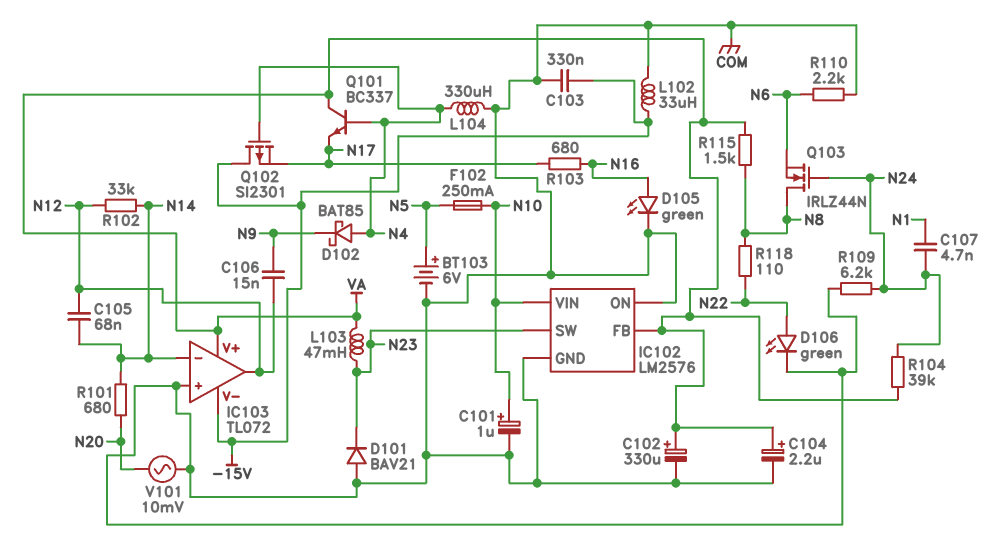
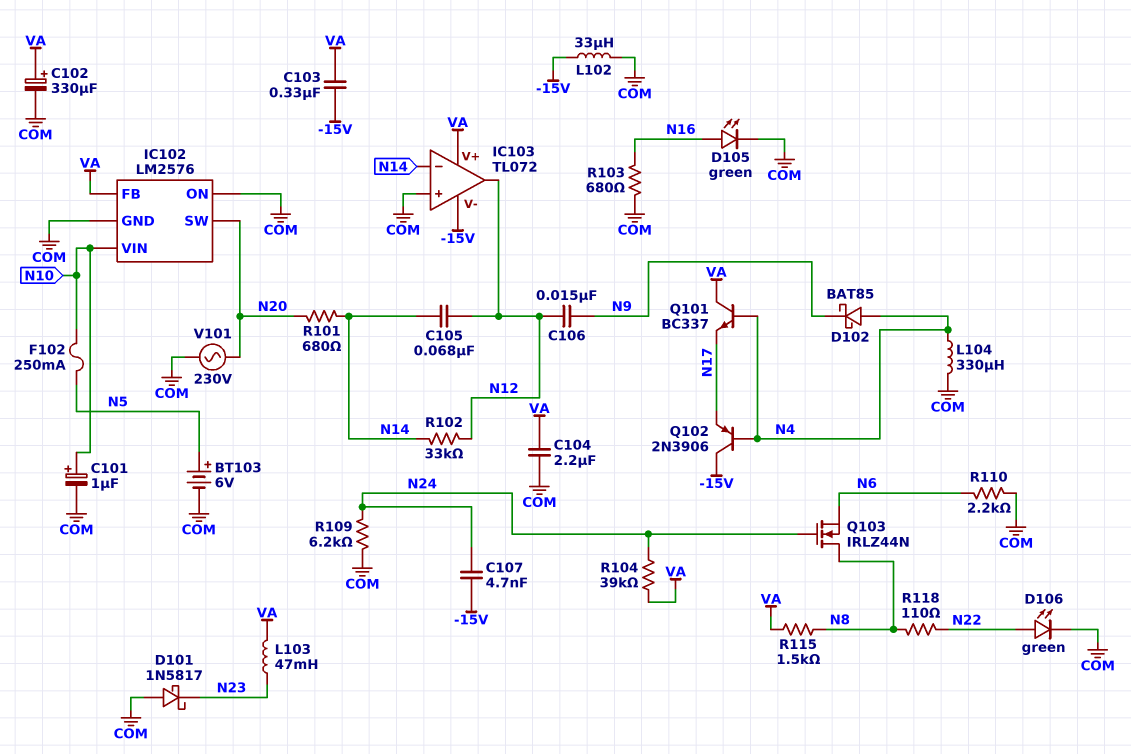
C103: 330nF (-15V, COM) -> 330nF (-15V, VA)
C104: 2.2uF (plus VA, minus COM) -> 2.2uF (COM, VA)
C107: 4.7nF (N1, N24) -> 4.7nF (-15V, N24)
D101: diode BAV21 (A COM, K N23) -> schottky 1N5817 (A COM, K N23)
IC102 pin SW: N23 -> N20
Q102: PMOS SI2301 (G N4, D -15V, S N17) -> PNP 2N3906 (B N4, C -15V, E N17)
R103: 680 (N16, N17) -> 680 (COM, N16)
V101: AC 10mV (COM, N20) -> AC 230V (COM, N20)

